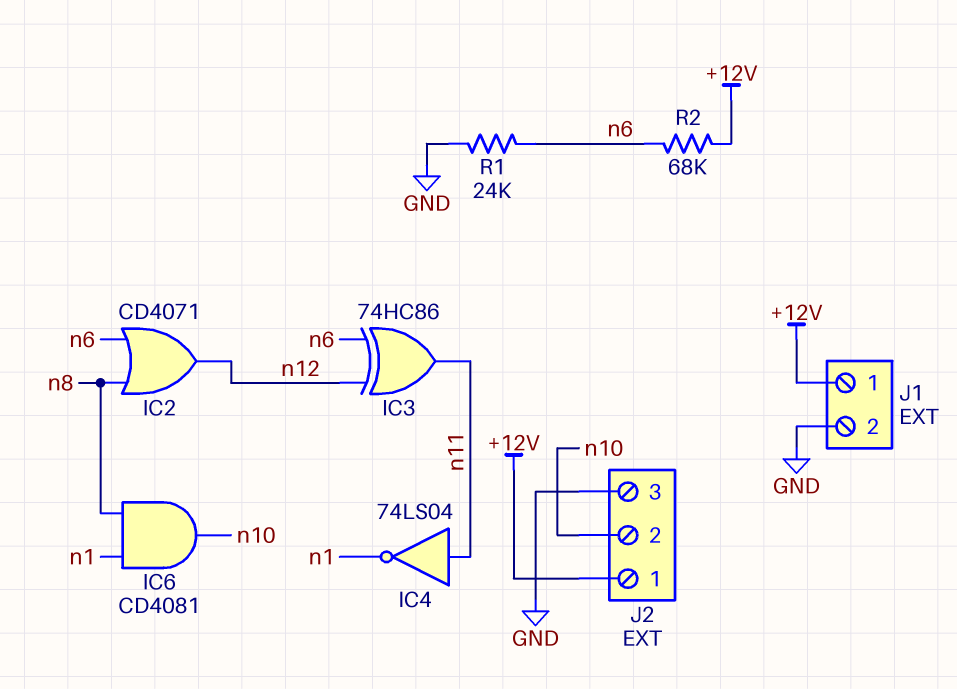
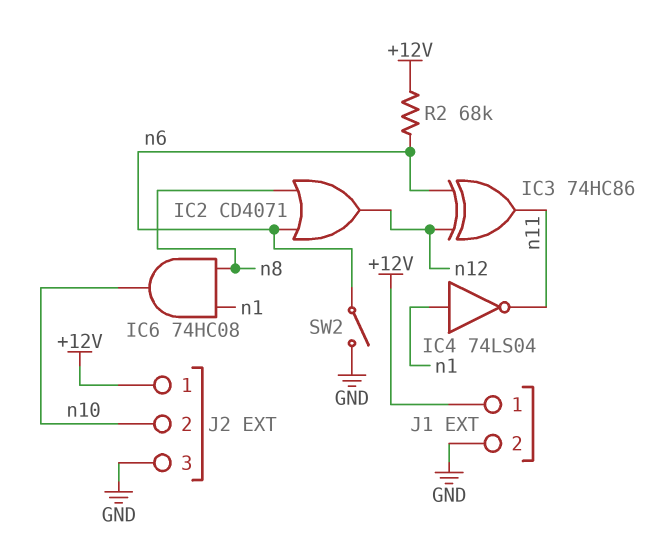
IC4: NOT 74LS04 (in n11, out n1) -> NOT 74LS04 (in n1, out n11)
IC6: AND CD4081 (in n1, in n8, out n10) -> AND 74HC08 (in n1, in n8, out n10)
R1: 24k (GND, n6) -> none
SW2: none -> switch (GND, n6)

